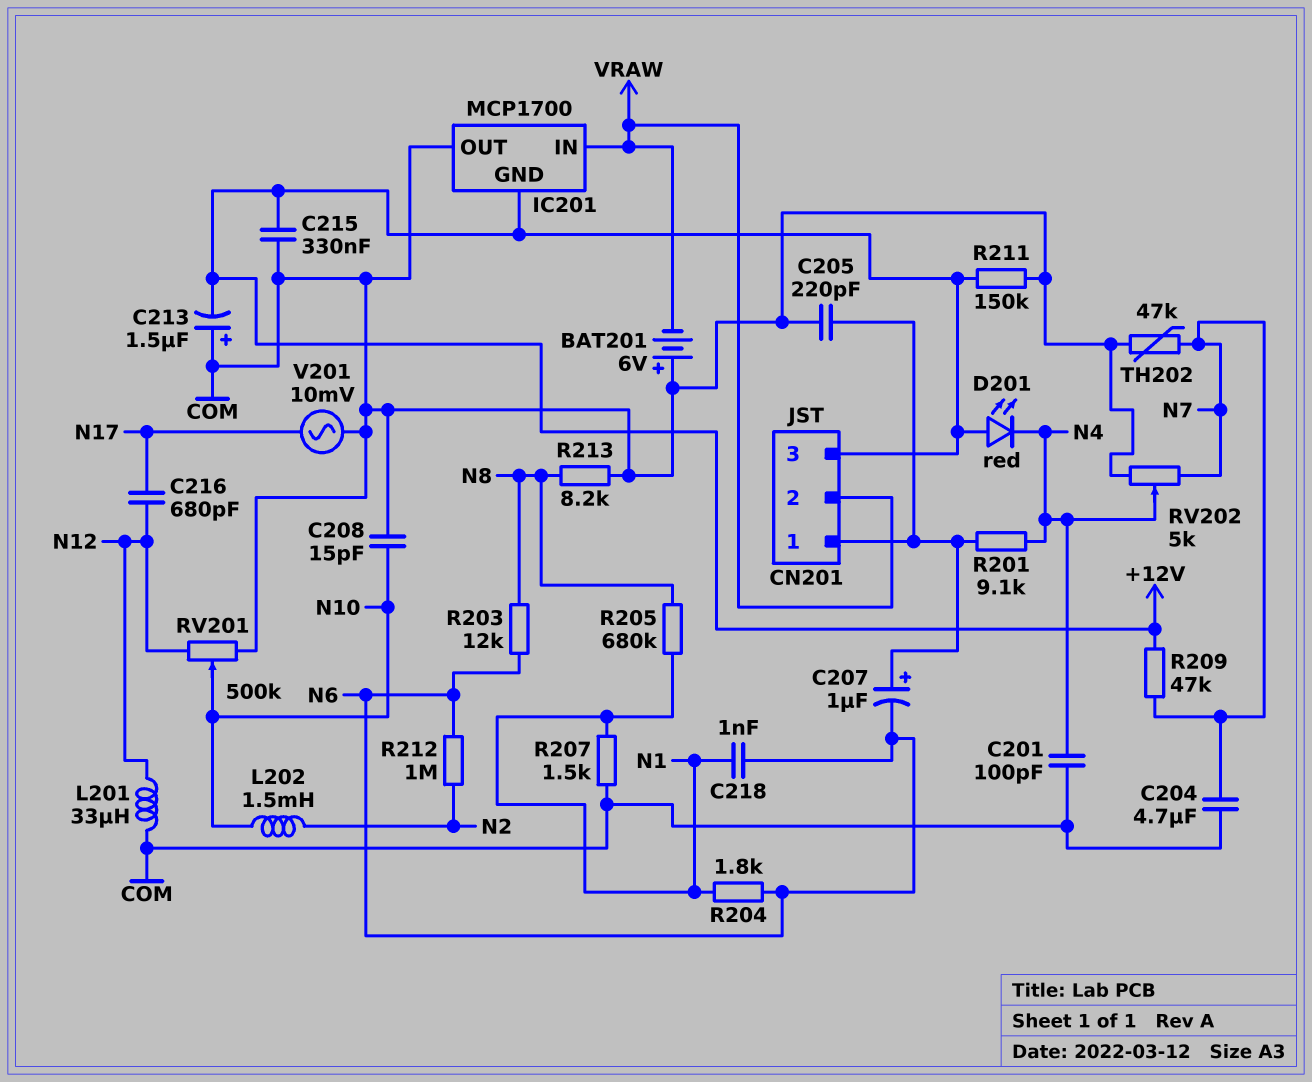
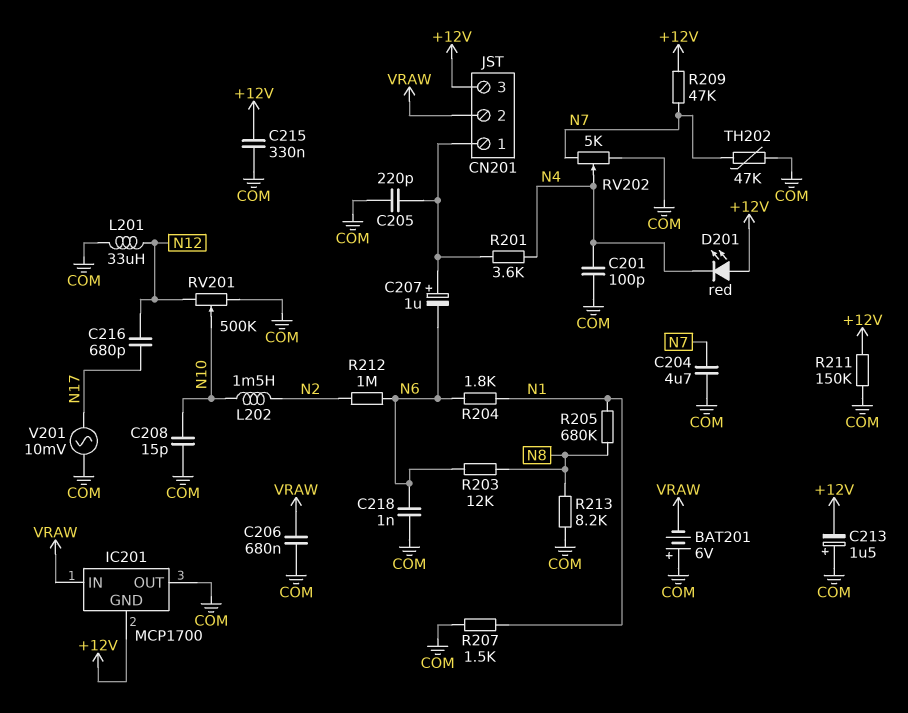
C206: none -> 680nF (COM, VRAW)
C218: 1nF (N1, N6) -> 1nF (COM, N6)
R201: 9.1k (CN201/1, N4) -> 3.6k (CN201/1, N4)

